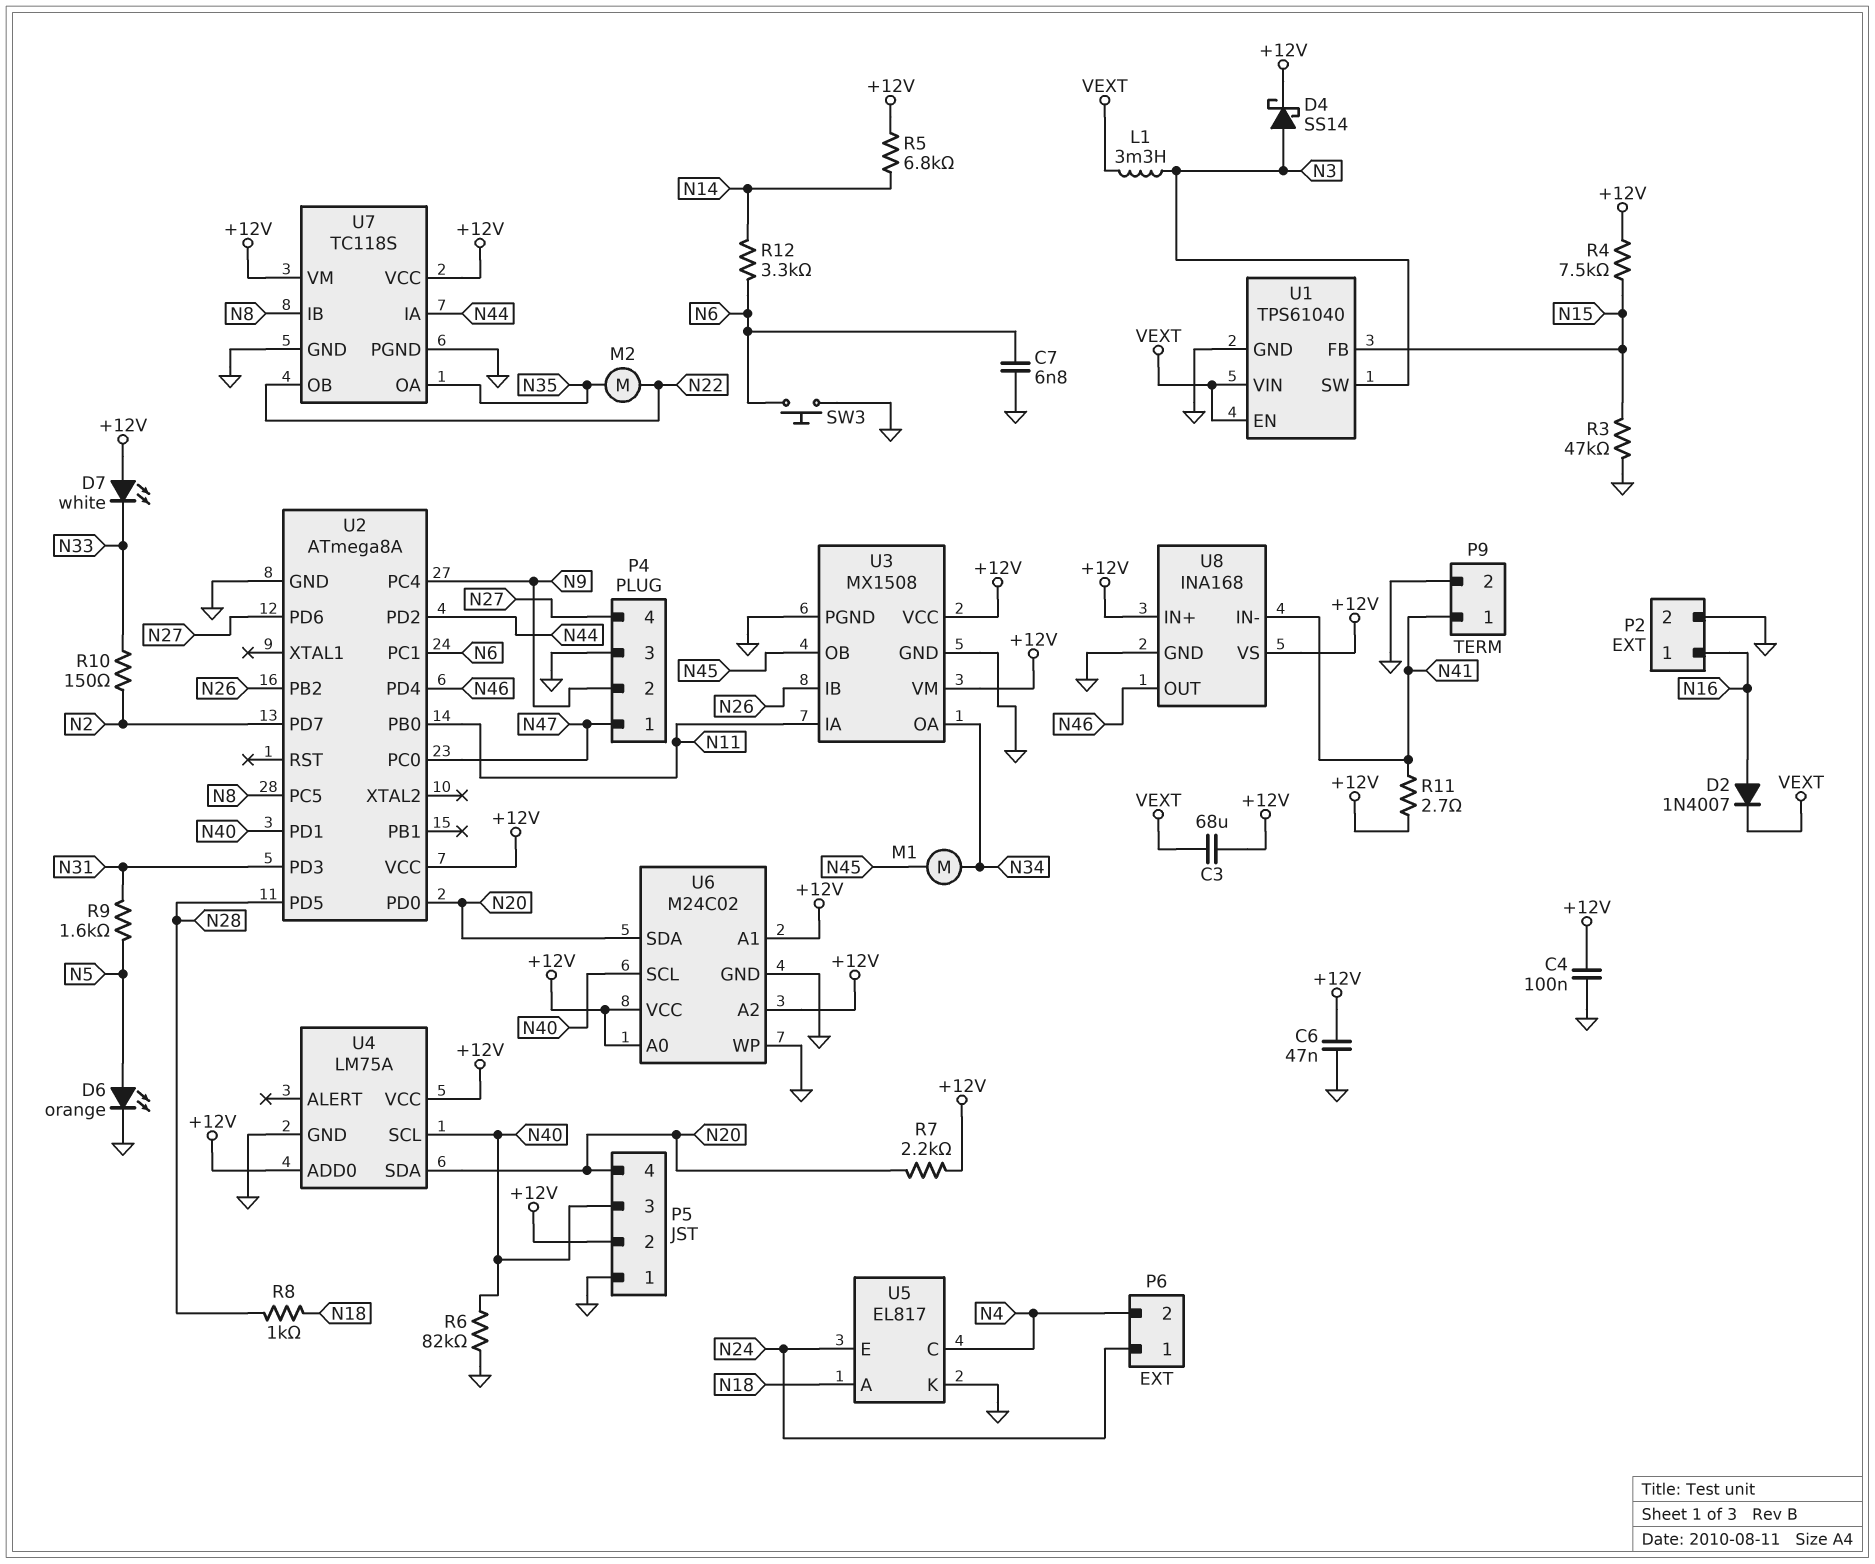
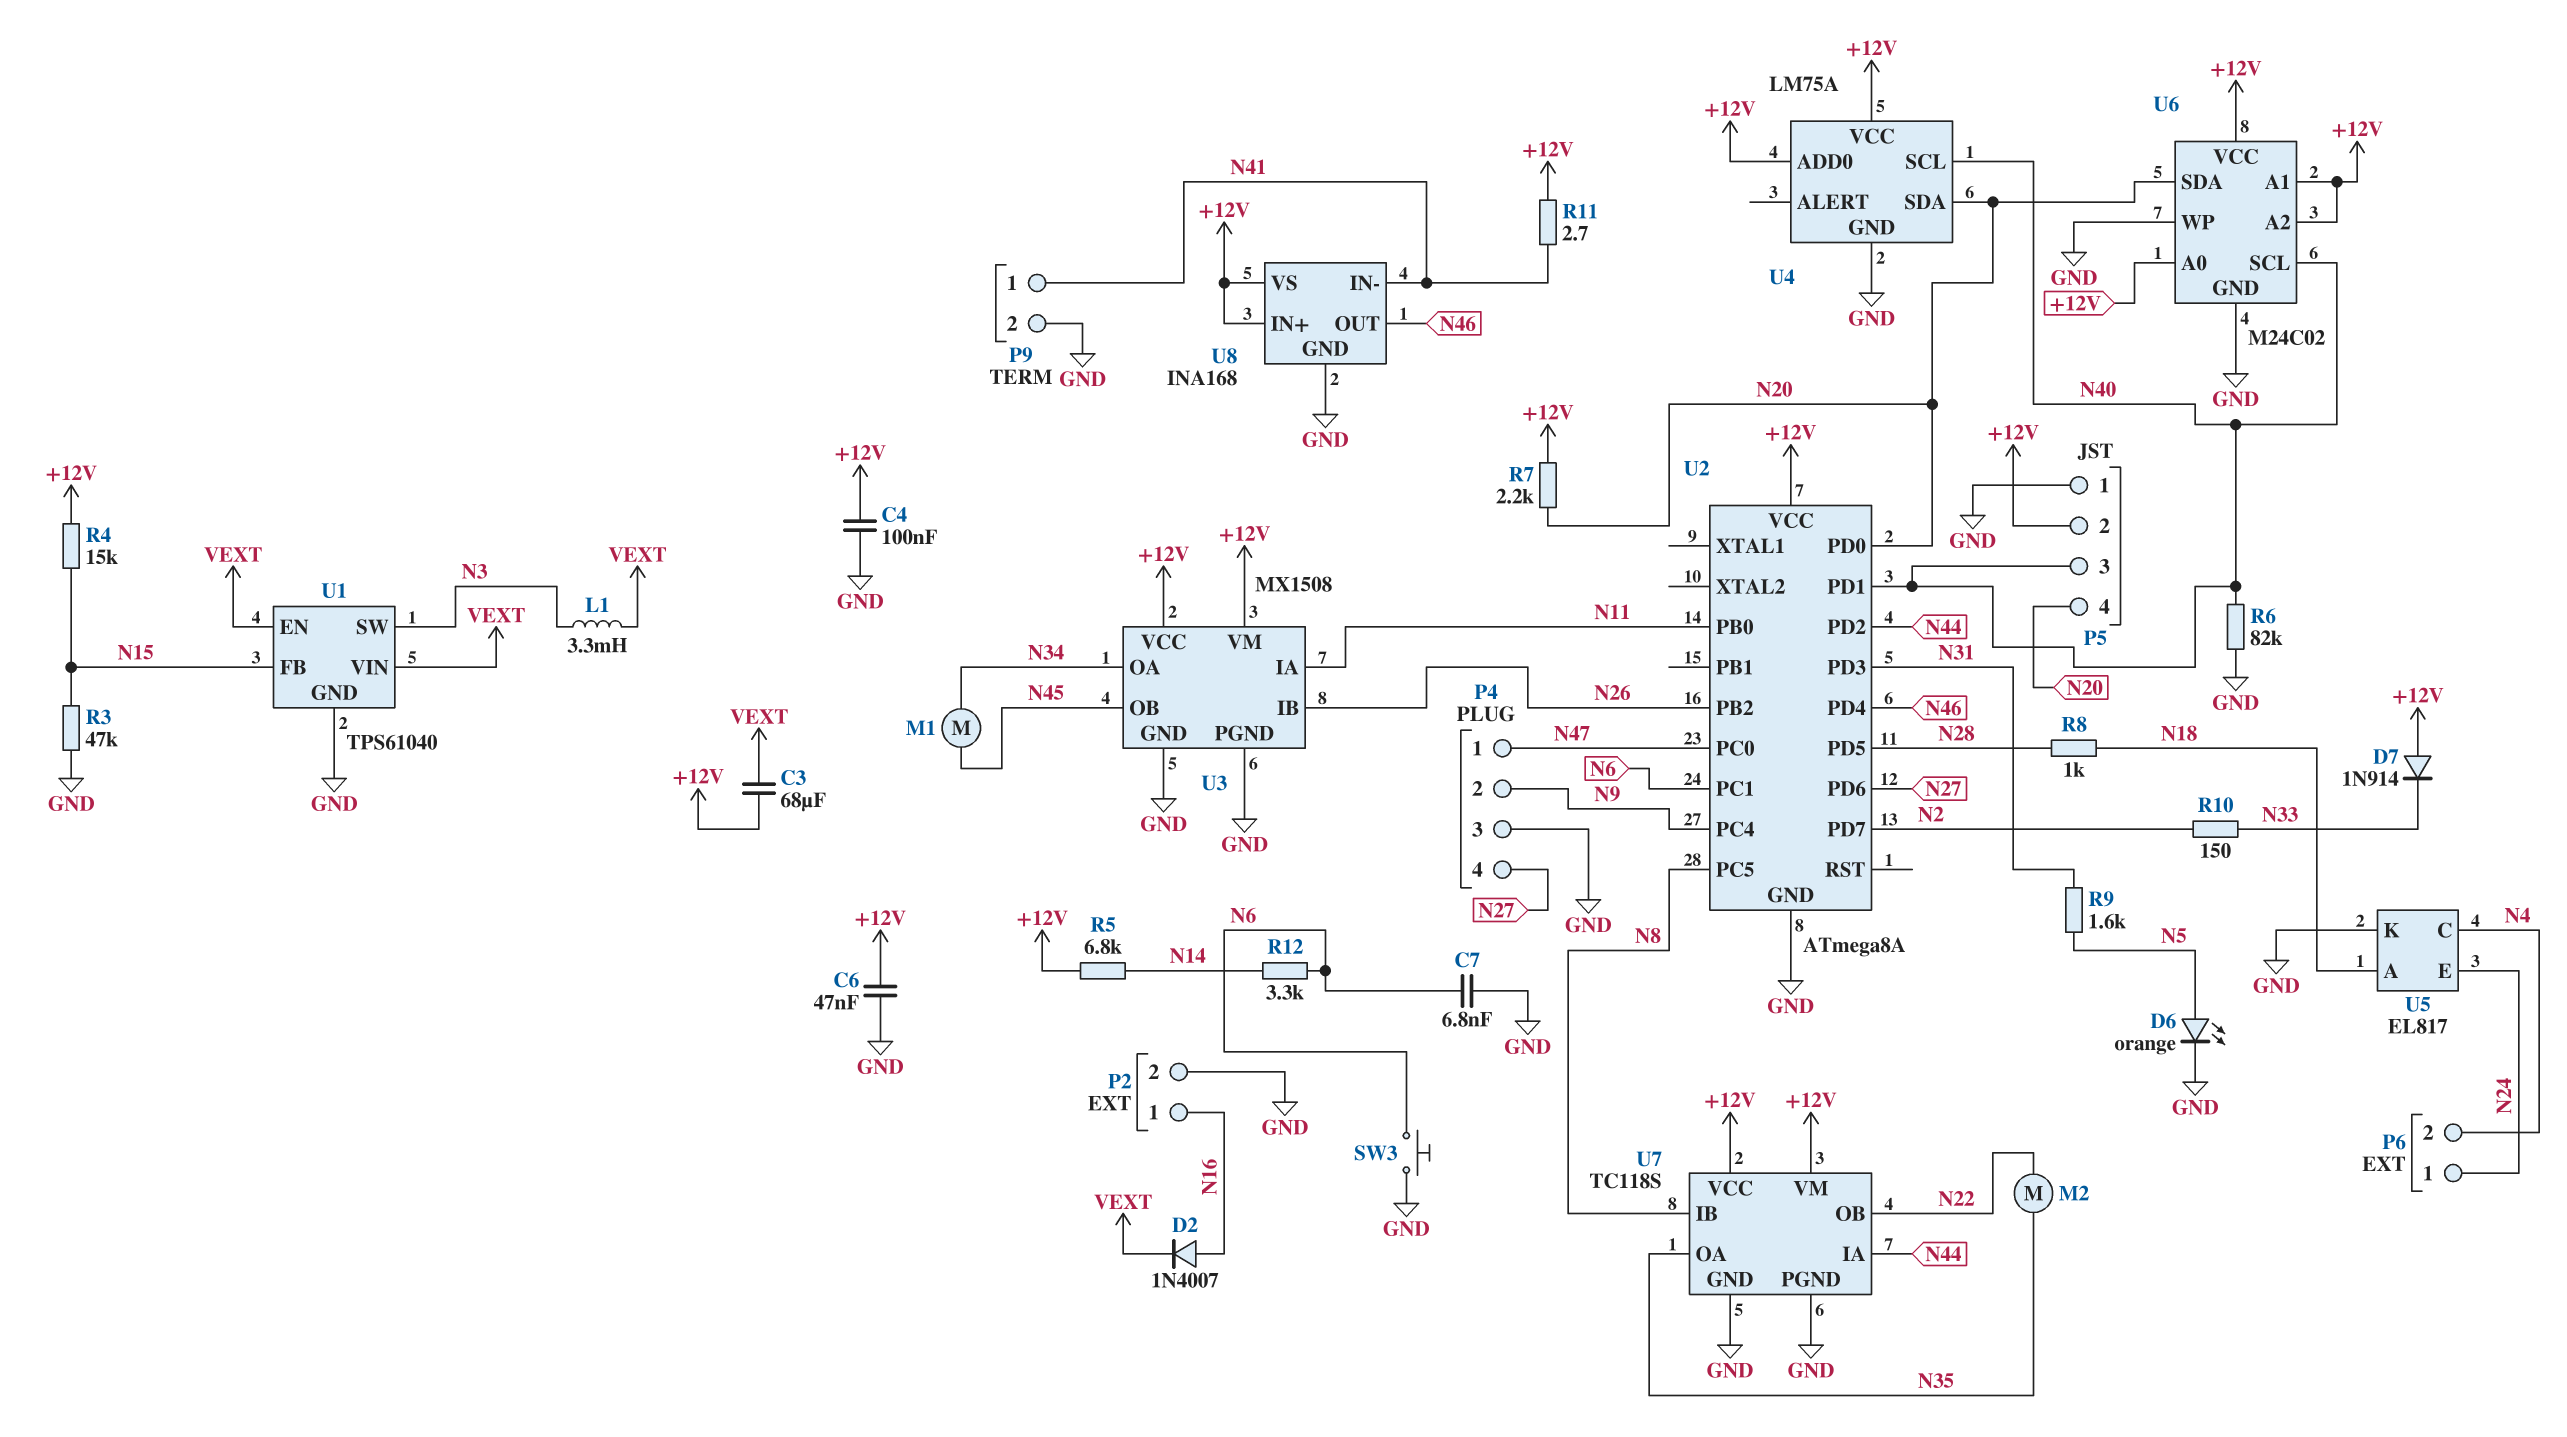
D4: schottky SS14 (A N3, K +12V) -> none
D7: LED white (A +12V, K N33) -> diode 1N914 (A +12V, K N33)
R4: 7.5k (+12V, N15) -> 15k (+12V, N15)

